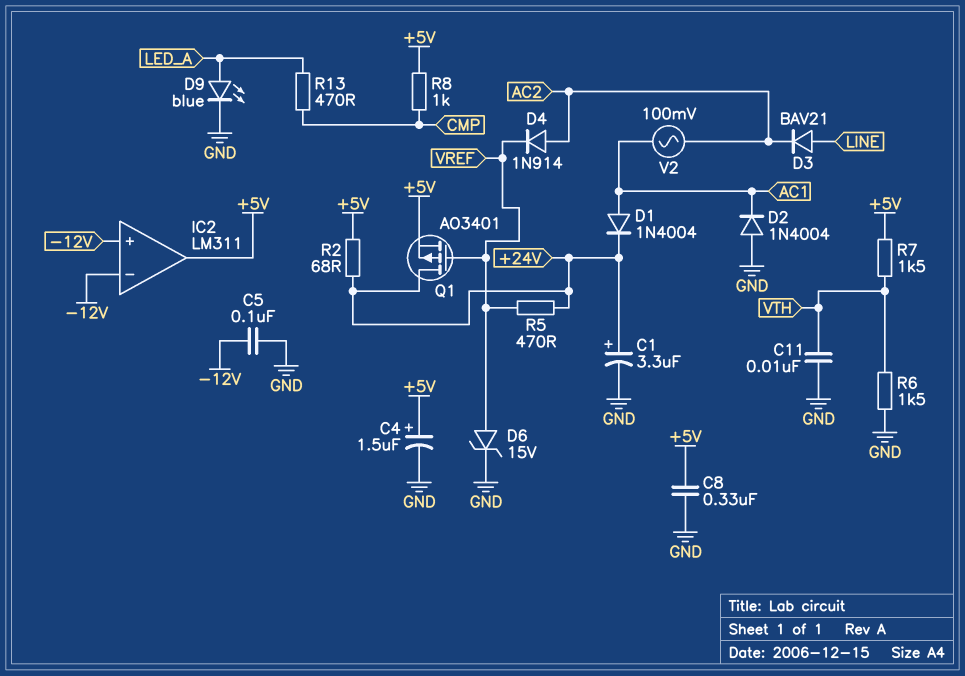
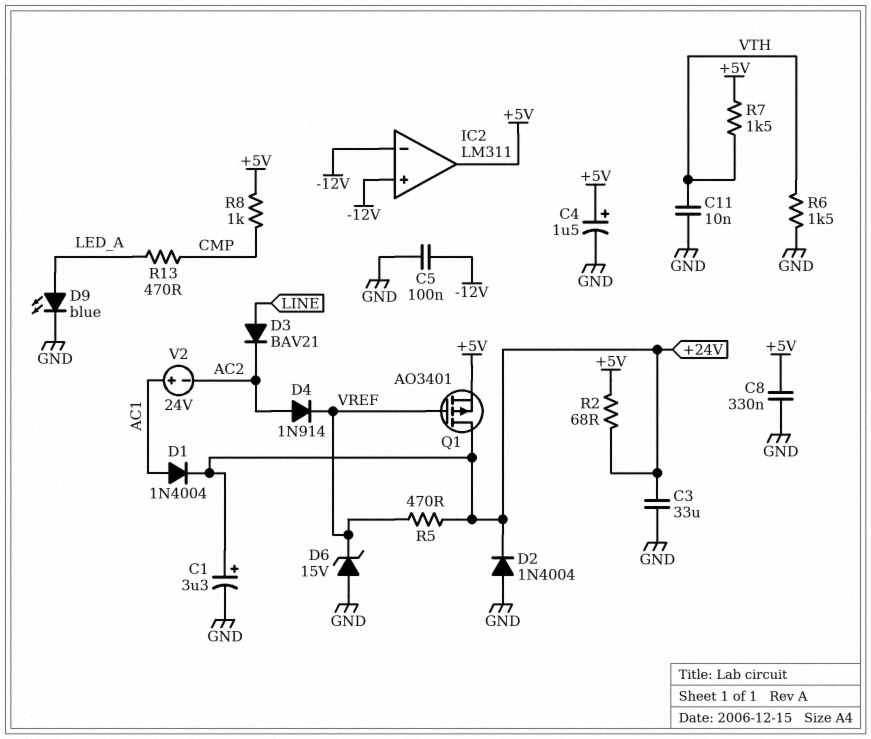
C3: none -> 33uF (+24V, GND)
D2: diode 1N4004 (A GND, K AC1) -> diode 1N4004 (A GND, K +24V)
D6: zener 15V (A VREF, K GND) -> zener 15V (A GND, K VREF)
V2: AC 100mV (AC1, AC2) -> 24V (plus AC1, minus AC2)

